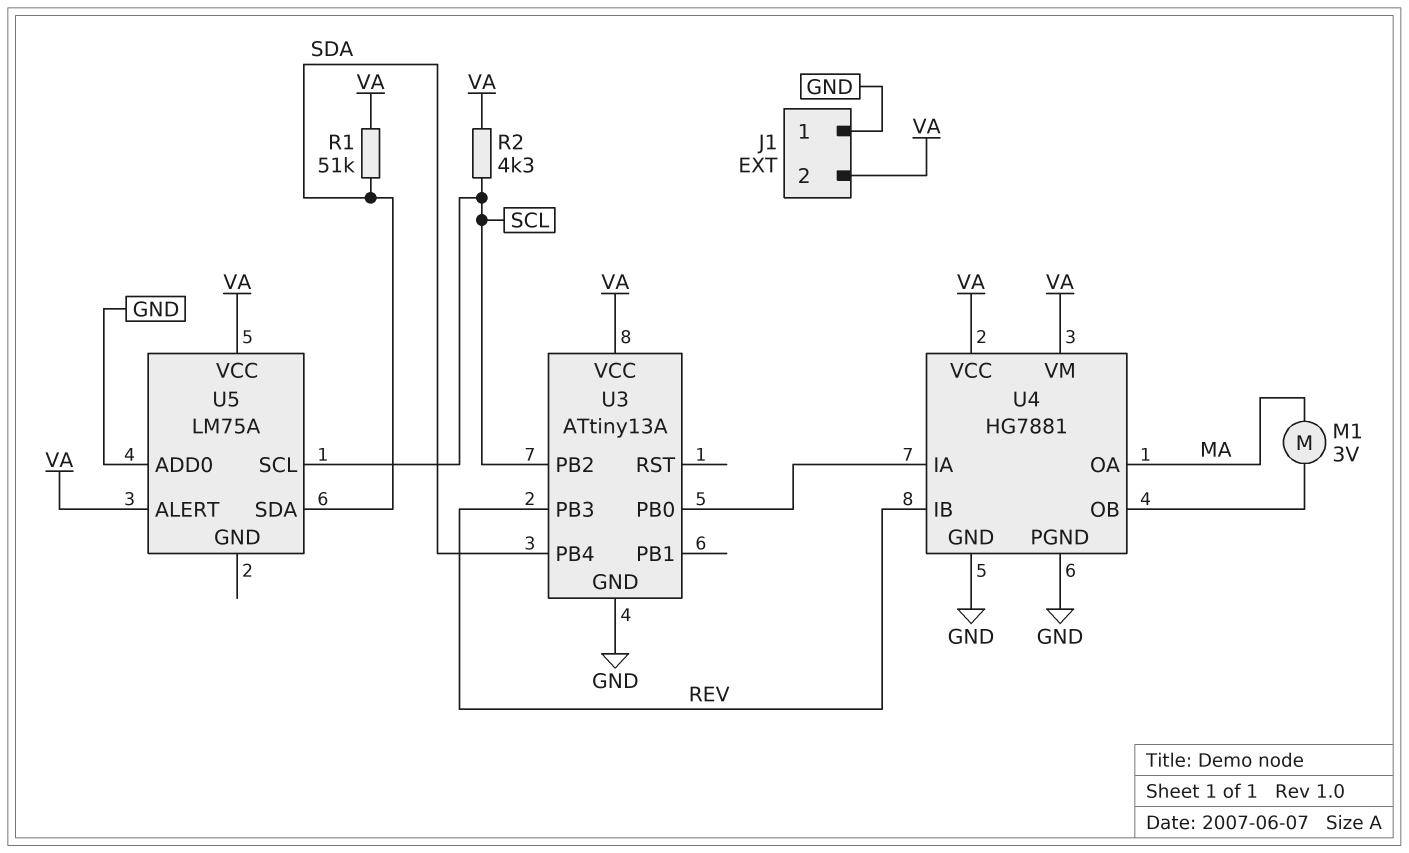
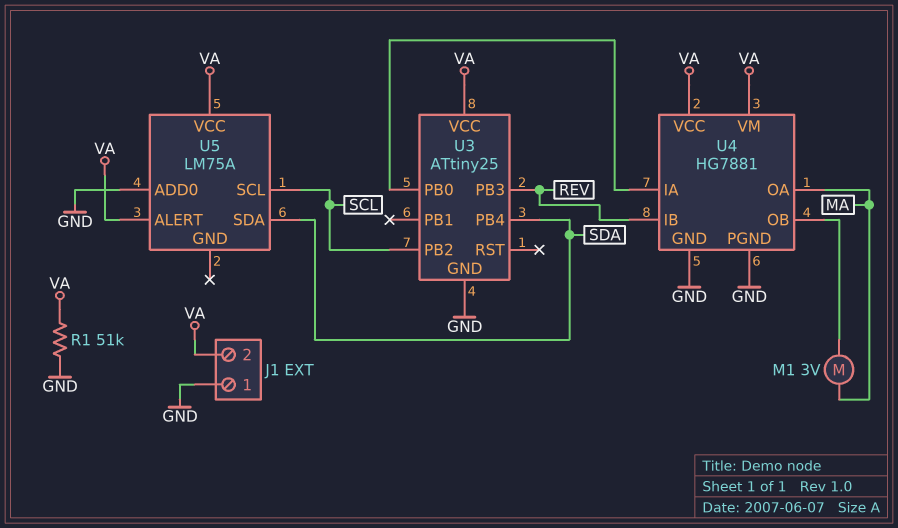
R1: 51k (SDA, VA) -> 51k (GND, VA)
R2: 4.3k (SCL, VA) -> none
U3: ATtiny13A -> ATtiny25

